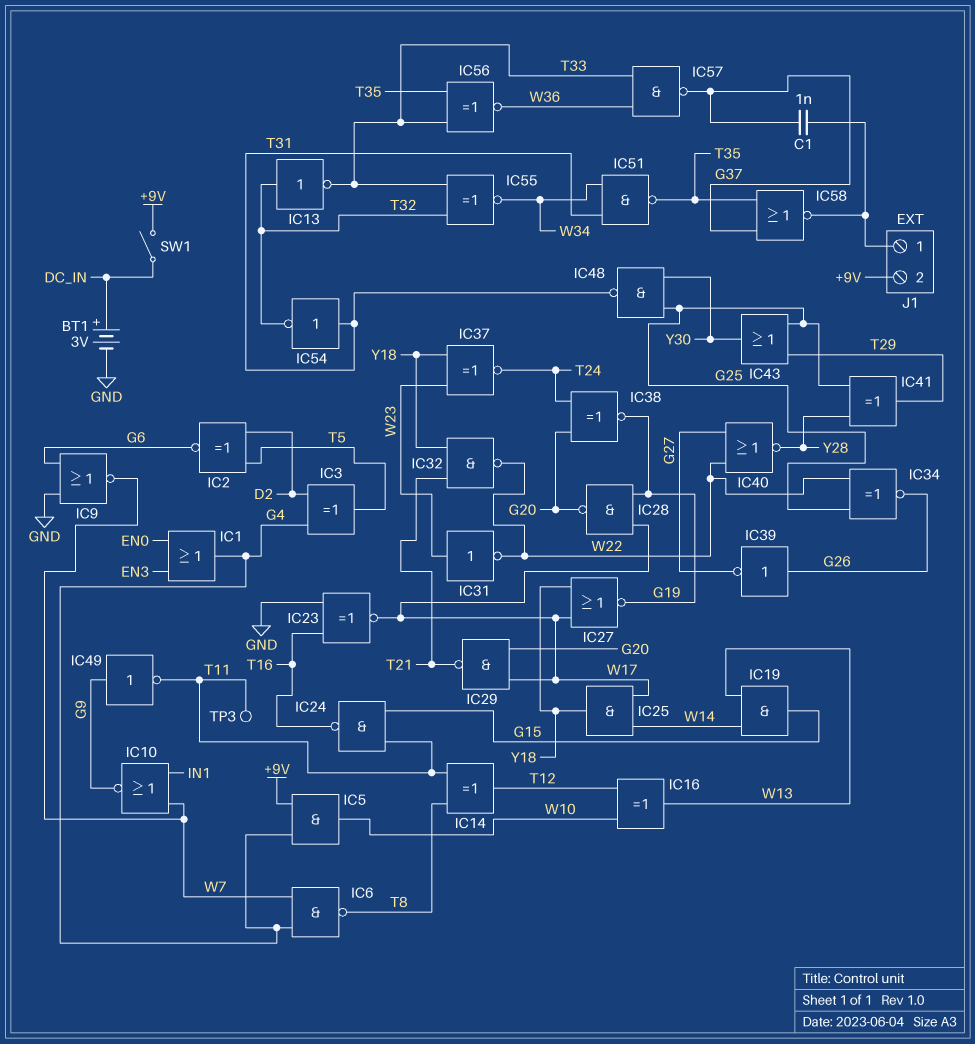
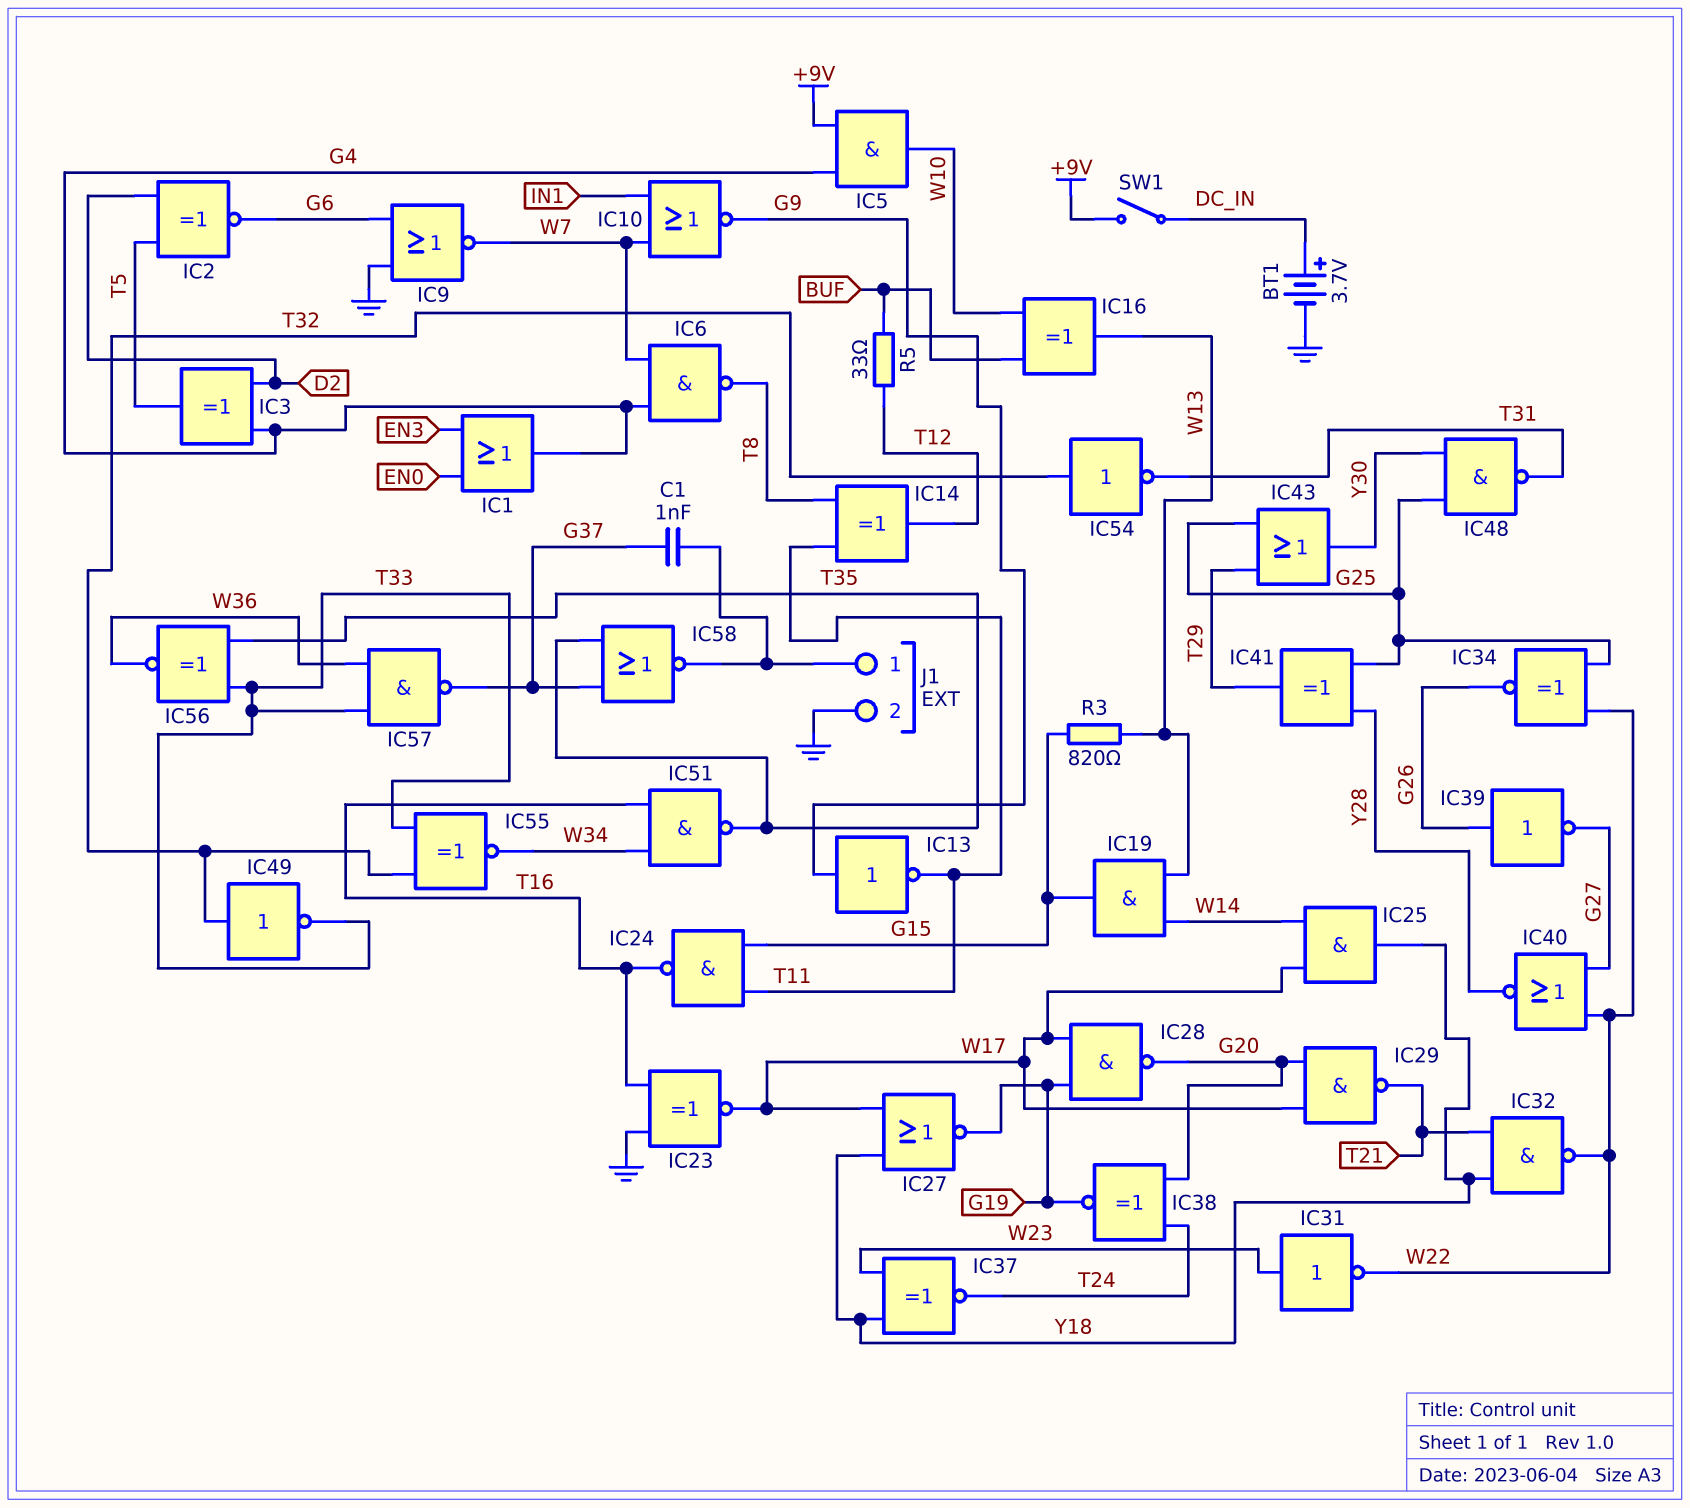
BT1: 3V (plus DC_IN, minus GND) -> 3.7V (plus DC_IN, minus GND)
IC13: NOT (in T32, out T33) -> NOT (in G9, out T11)
IC16: XOR (in T12, in W10, out W13) -> XOR (in BUF, in W10, out W13)
IC49: NOT (in G9, out T11) -> NOT (in T32, out T33)
IC51: NAND (in T31, in W34, out T35) -> NAND (in T16, in W34, out T35)
IC54: NOT (in T31, out T32) -> NOT (in T32, out T31)
J1 pin 2: +9V -> GND
R3: none -> 820 (G15, W13)
R5: none -> 33 (BUF, T12)
TP3: test point (T11) -> none

